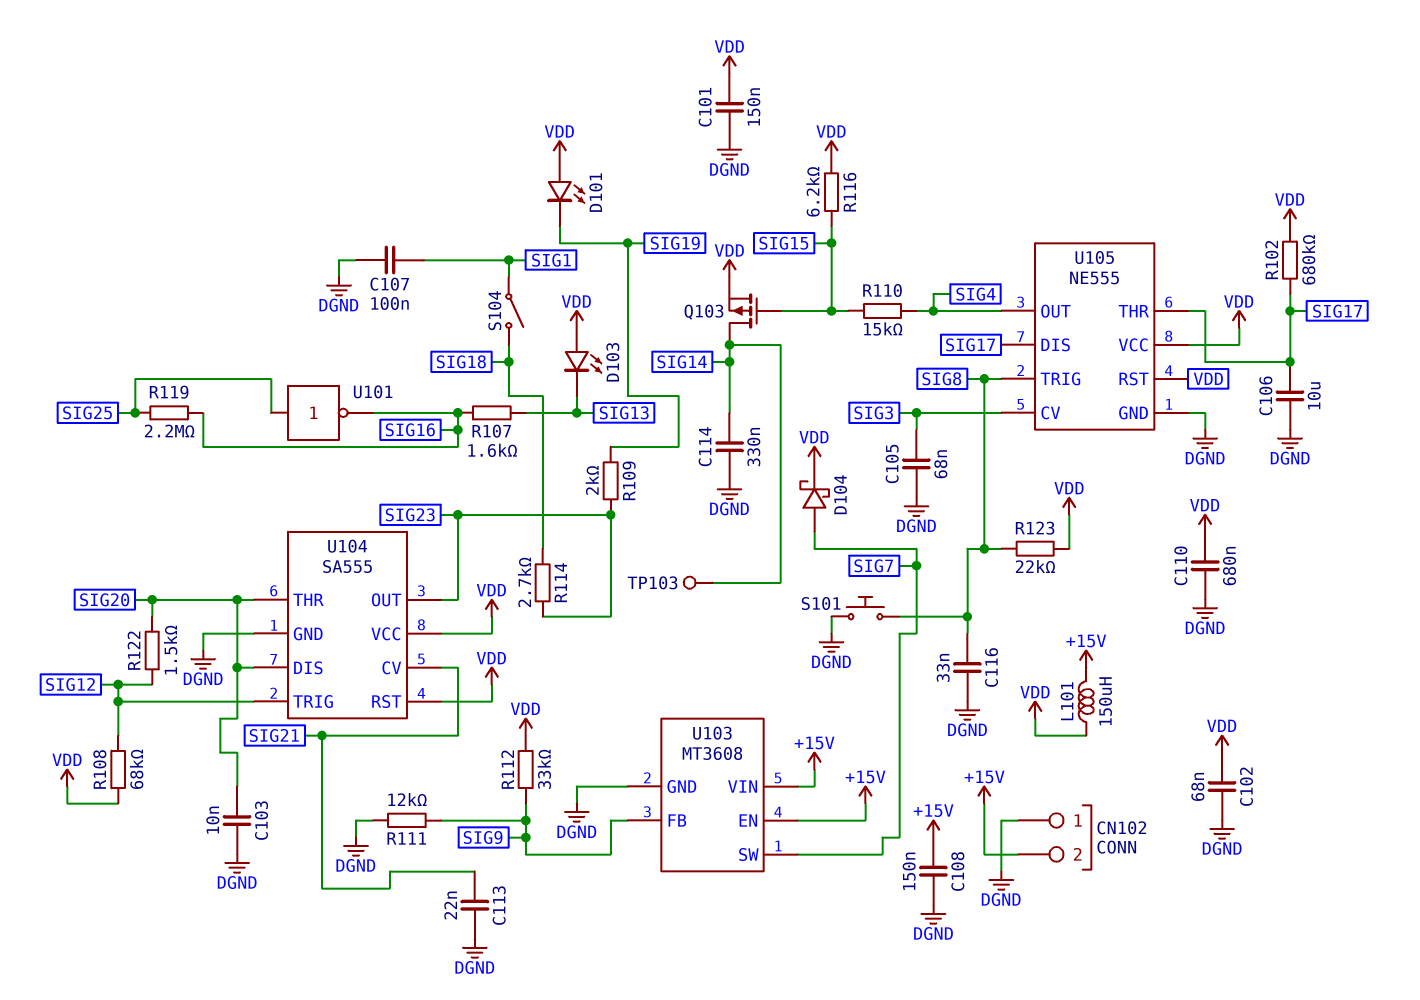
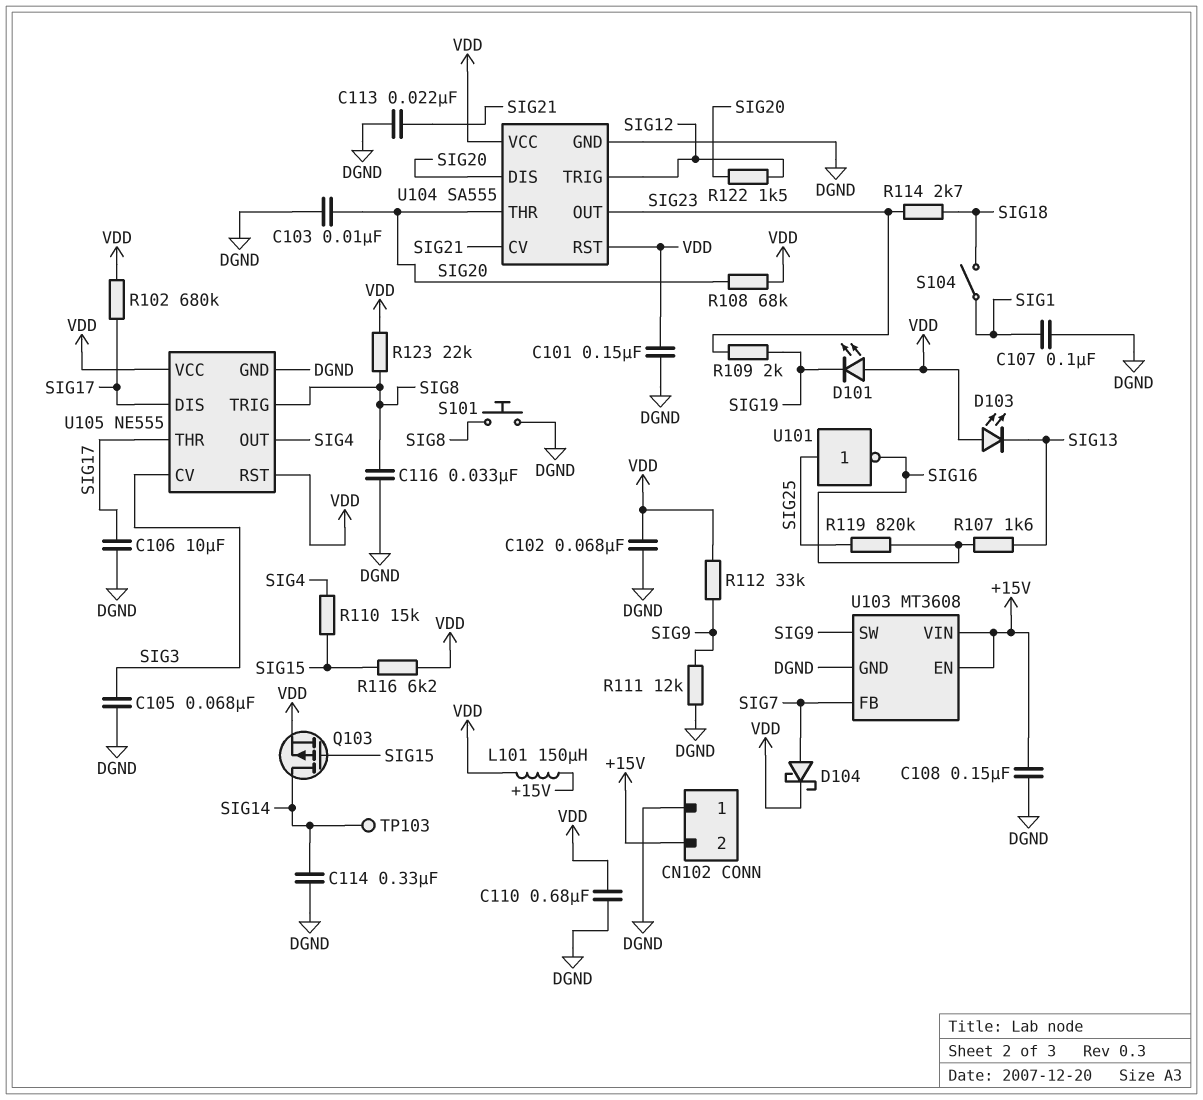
R108: 68k (SIG12, VDD) -> 68k (SIG20, VDD)
R119: 2.2M (SIG16, SIG25) -> 820k (SIG16, SIG25)
U103 pin FB: SIG9 -> SIG7
U103 pin SW: SIG7 -> SIG9

